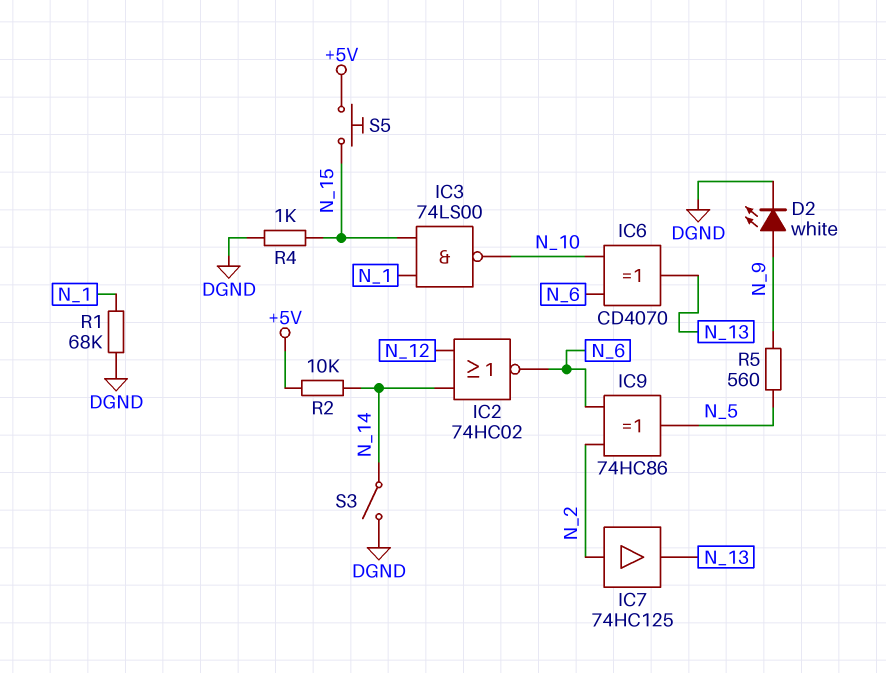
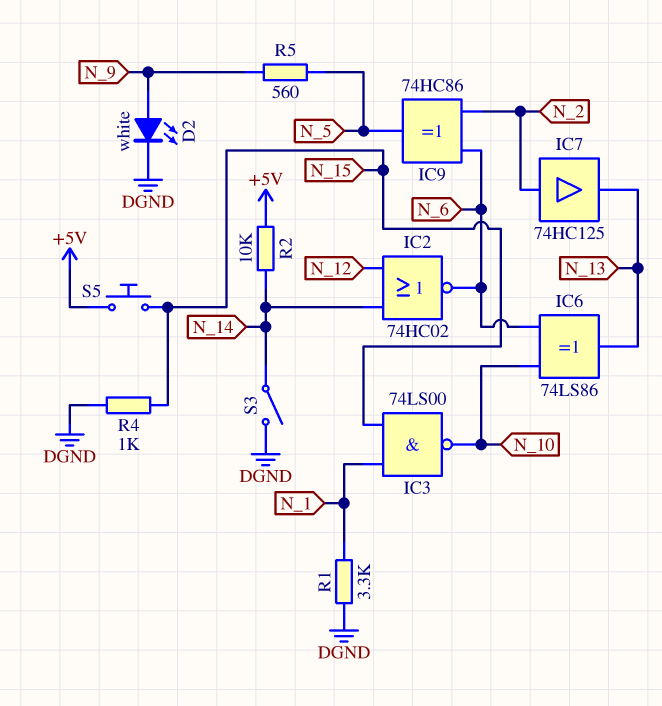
IC6: XOR CD4070 (in N_6, in N_10, out N_13) -> XOR 74LS86 (in N_6, in N_10, out N_13)
R1: 68k (DGND, N_1) -> 3.3k (DGND, N_1)

